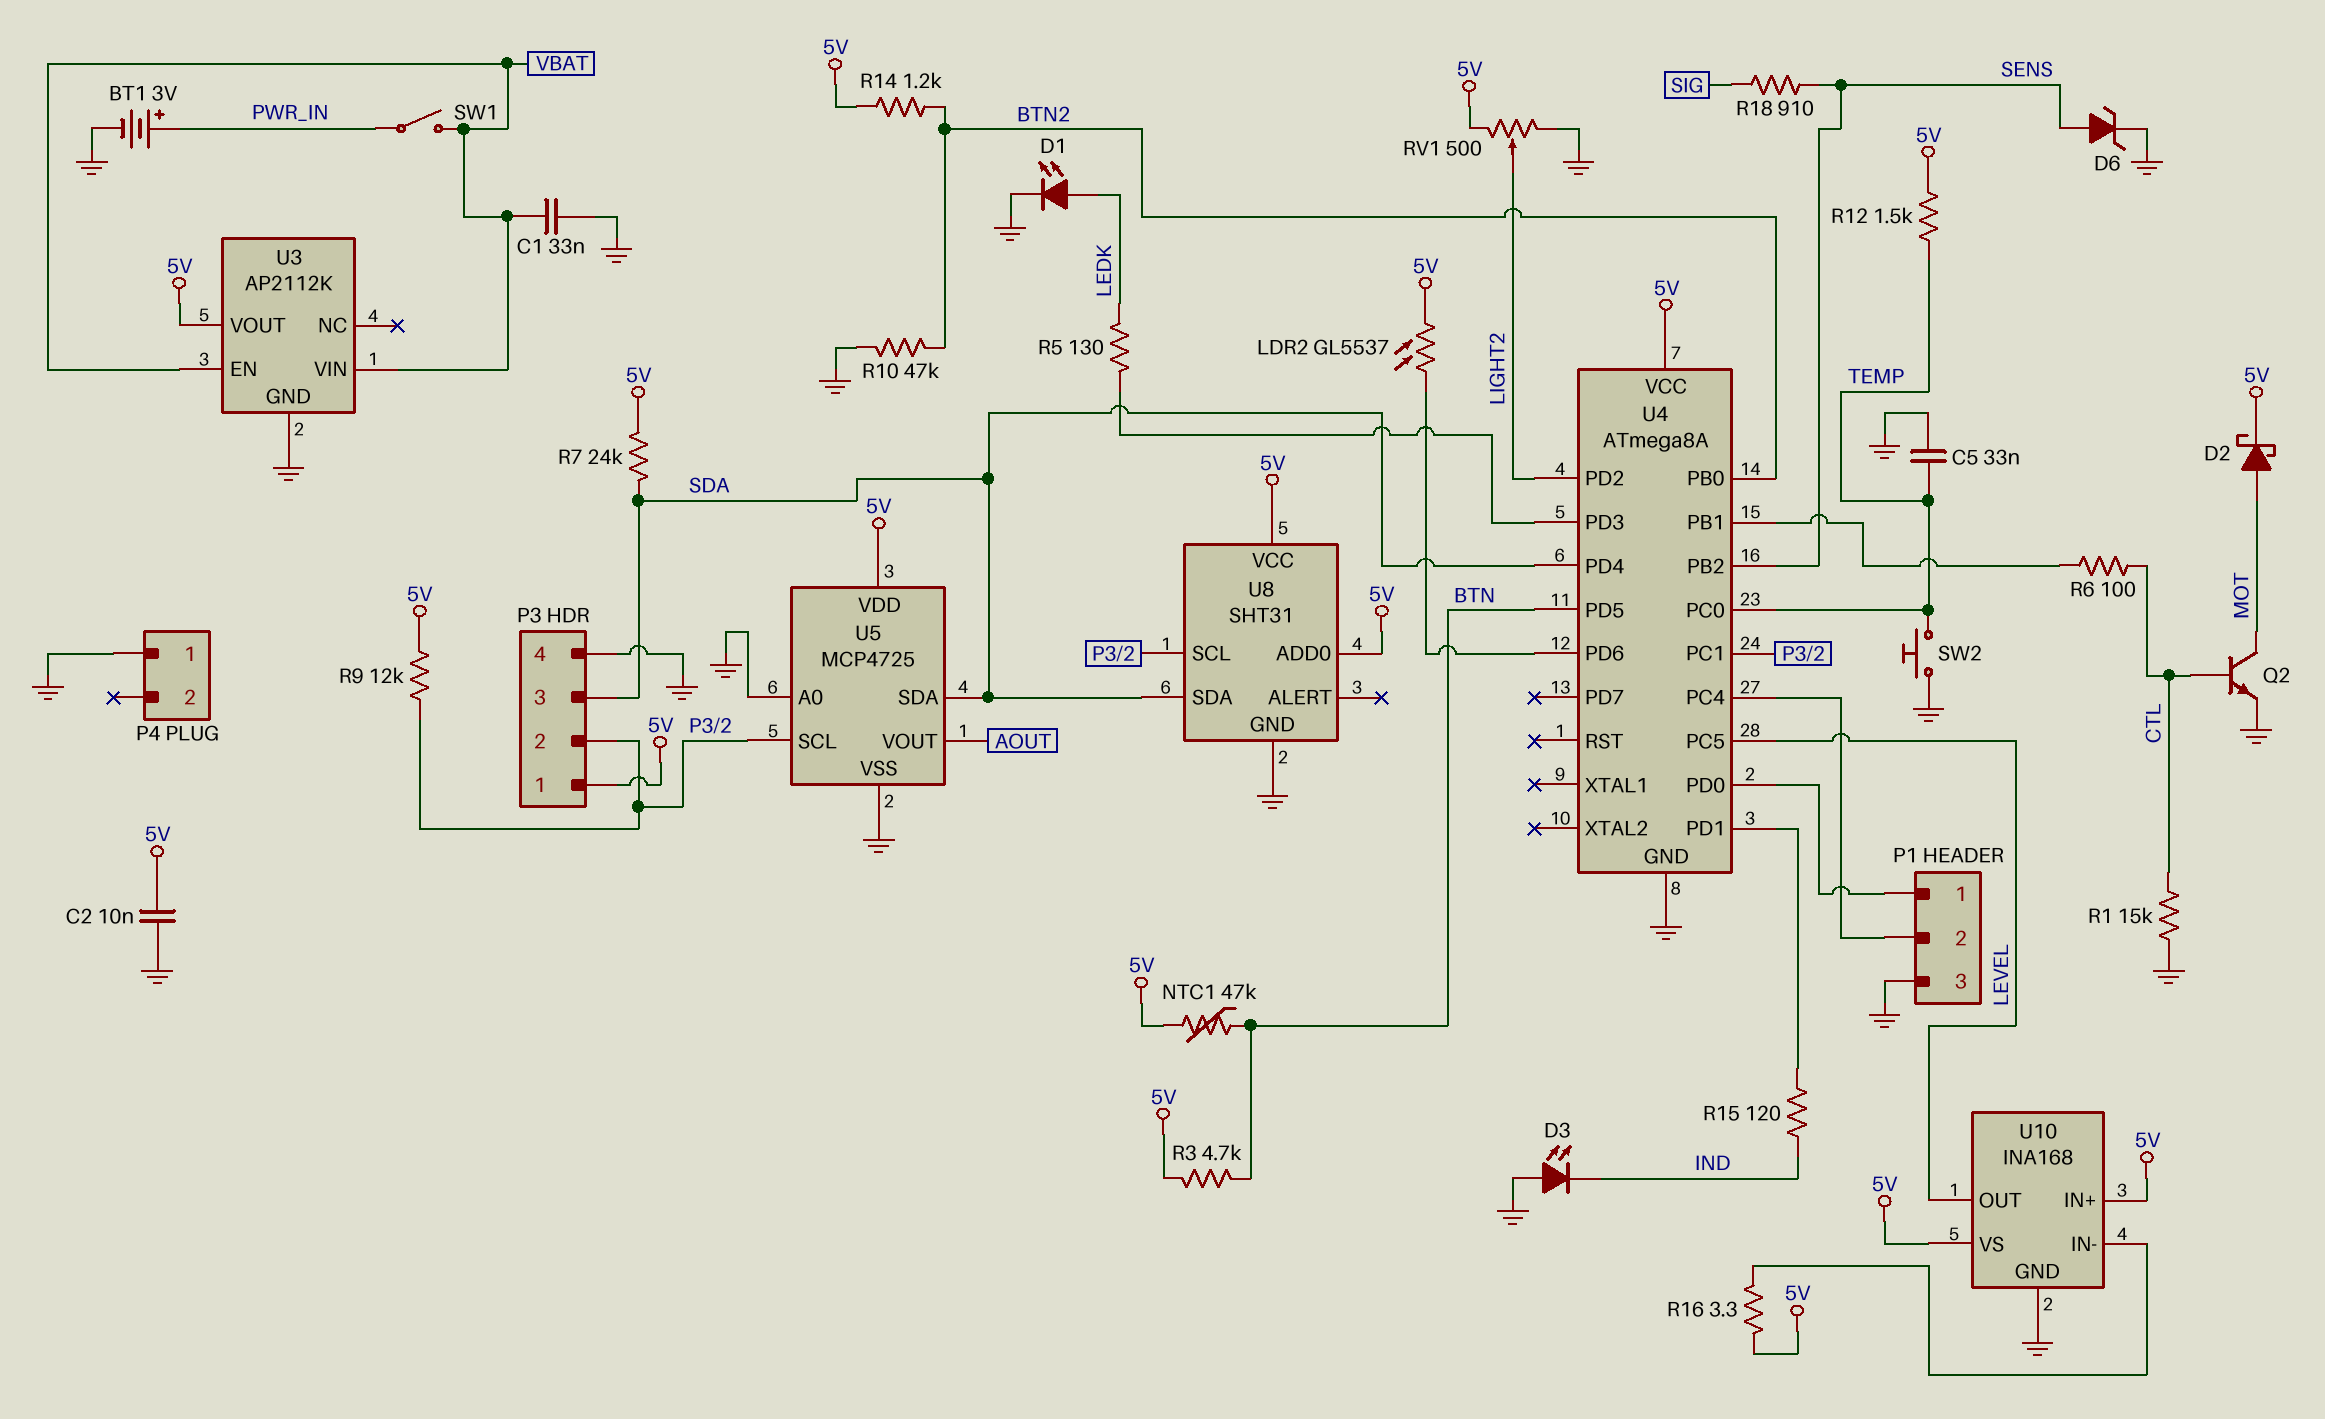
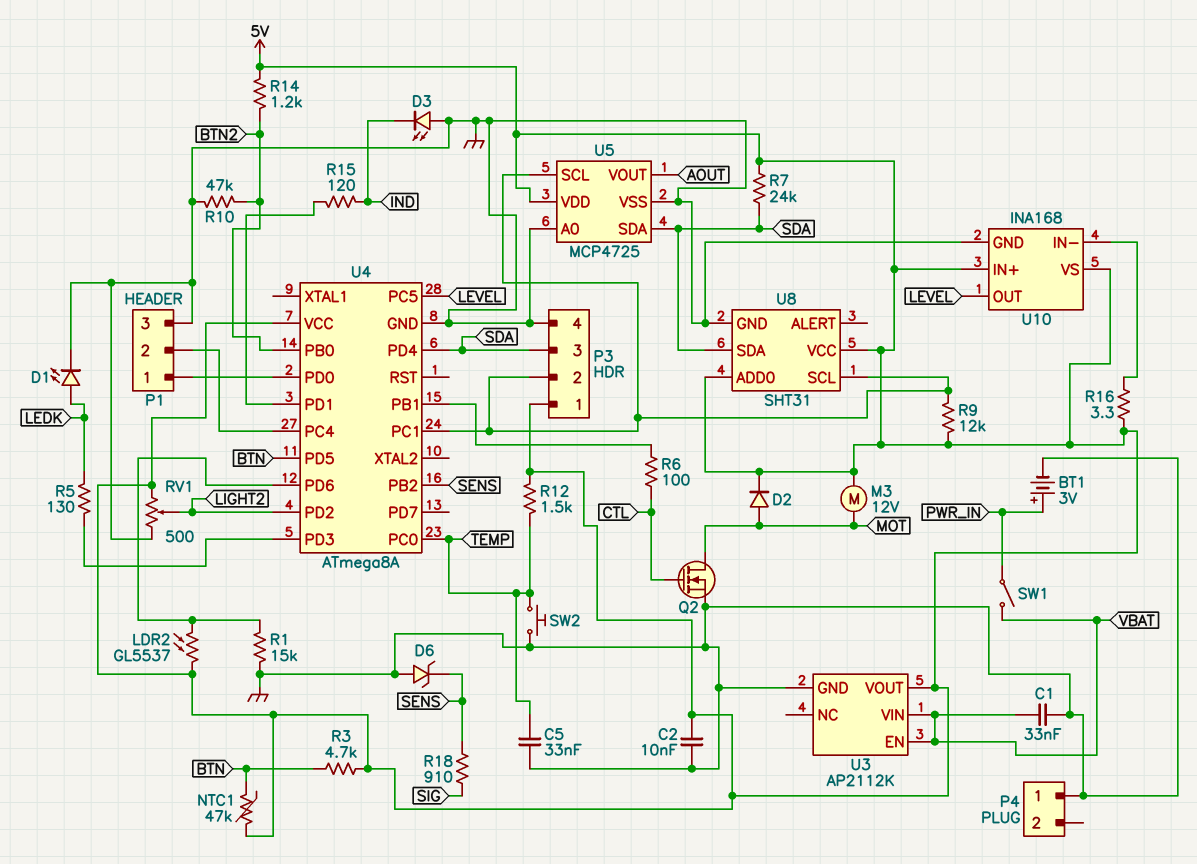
D2: schottky (A MOT, K 5V) -> diode (A MOT, K 5V)
D6: zener (A SENS, K GND) -> zener (A GND, K SENS)
M3: none -> motor 12V (5V, MOT)
Q2: NPN (B CTL, C MOT, E GND) -> NMOS (G CTL, D MOT, S GND)
R1: 15k (CTL, GND) -> 15k (GND, U4/PD6)

